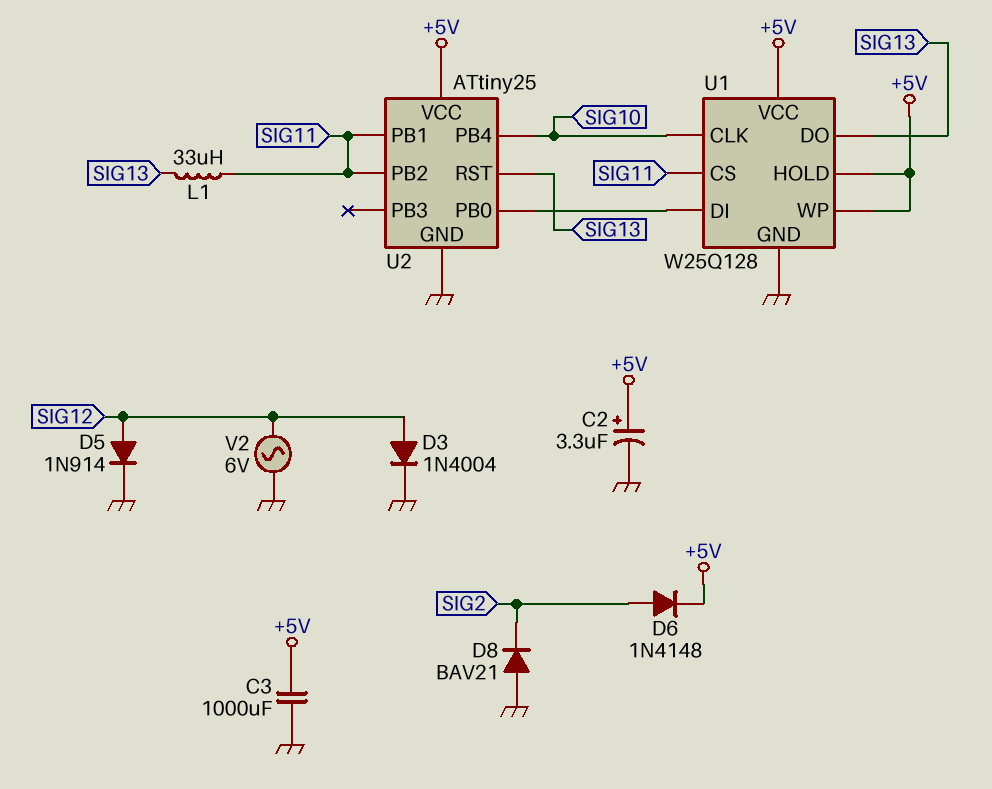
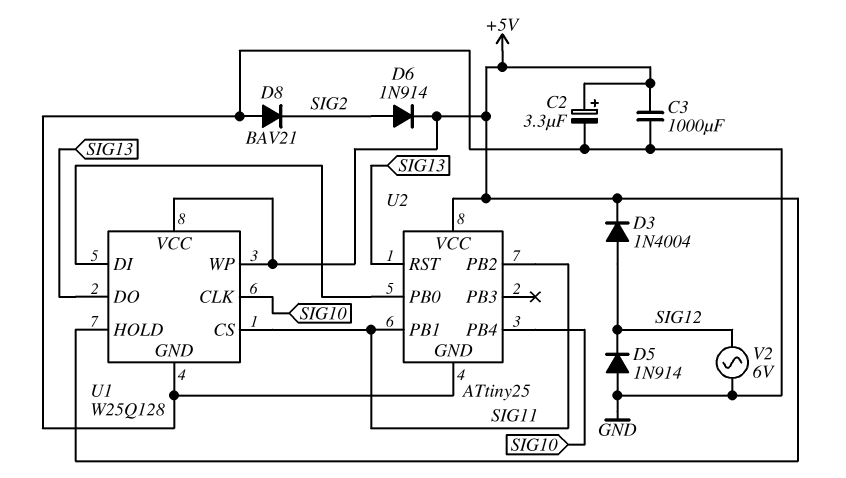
D3: diode 1N4004 (A SIG12, K GND) -> diode 1N4004 (A SIG12, K +5V)
D5: diode 1N914 (A SIG12, K GND) -> diode 1N914 (A GND, K SIG12)
D6: diode 1N4148 (A SIG2, K +5V) -> diode 1N914 (A SIG2, K +5V)
L1: 33uH (SIG11, SIG13) -> none

